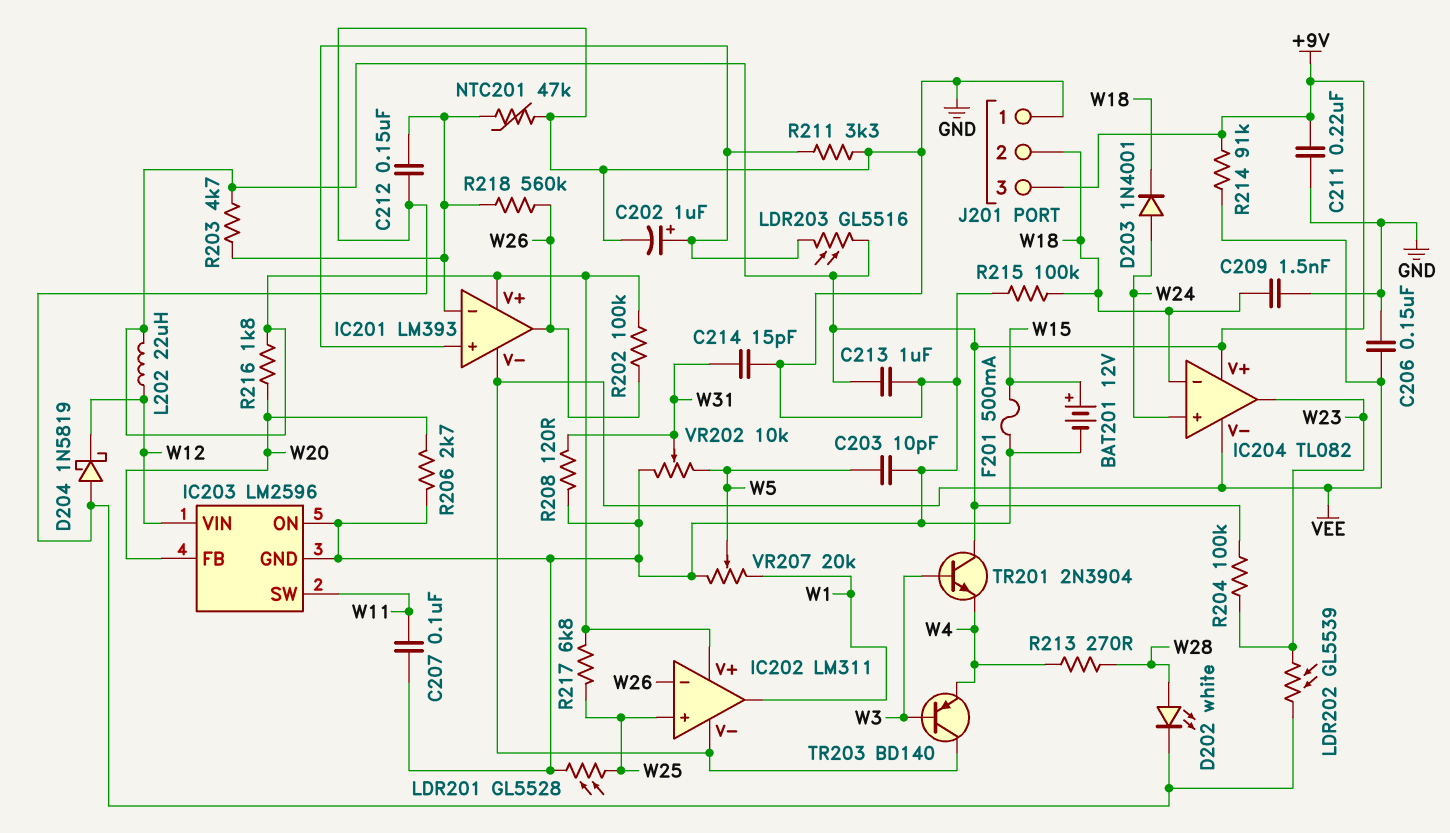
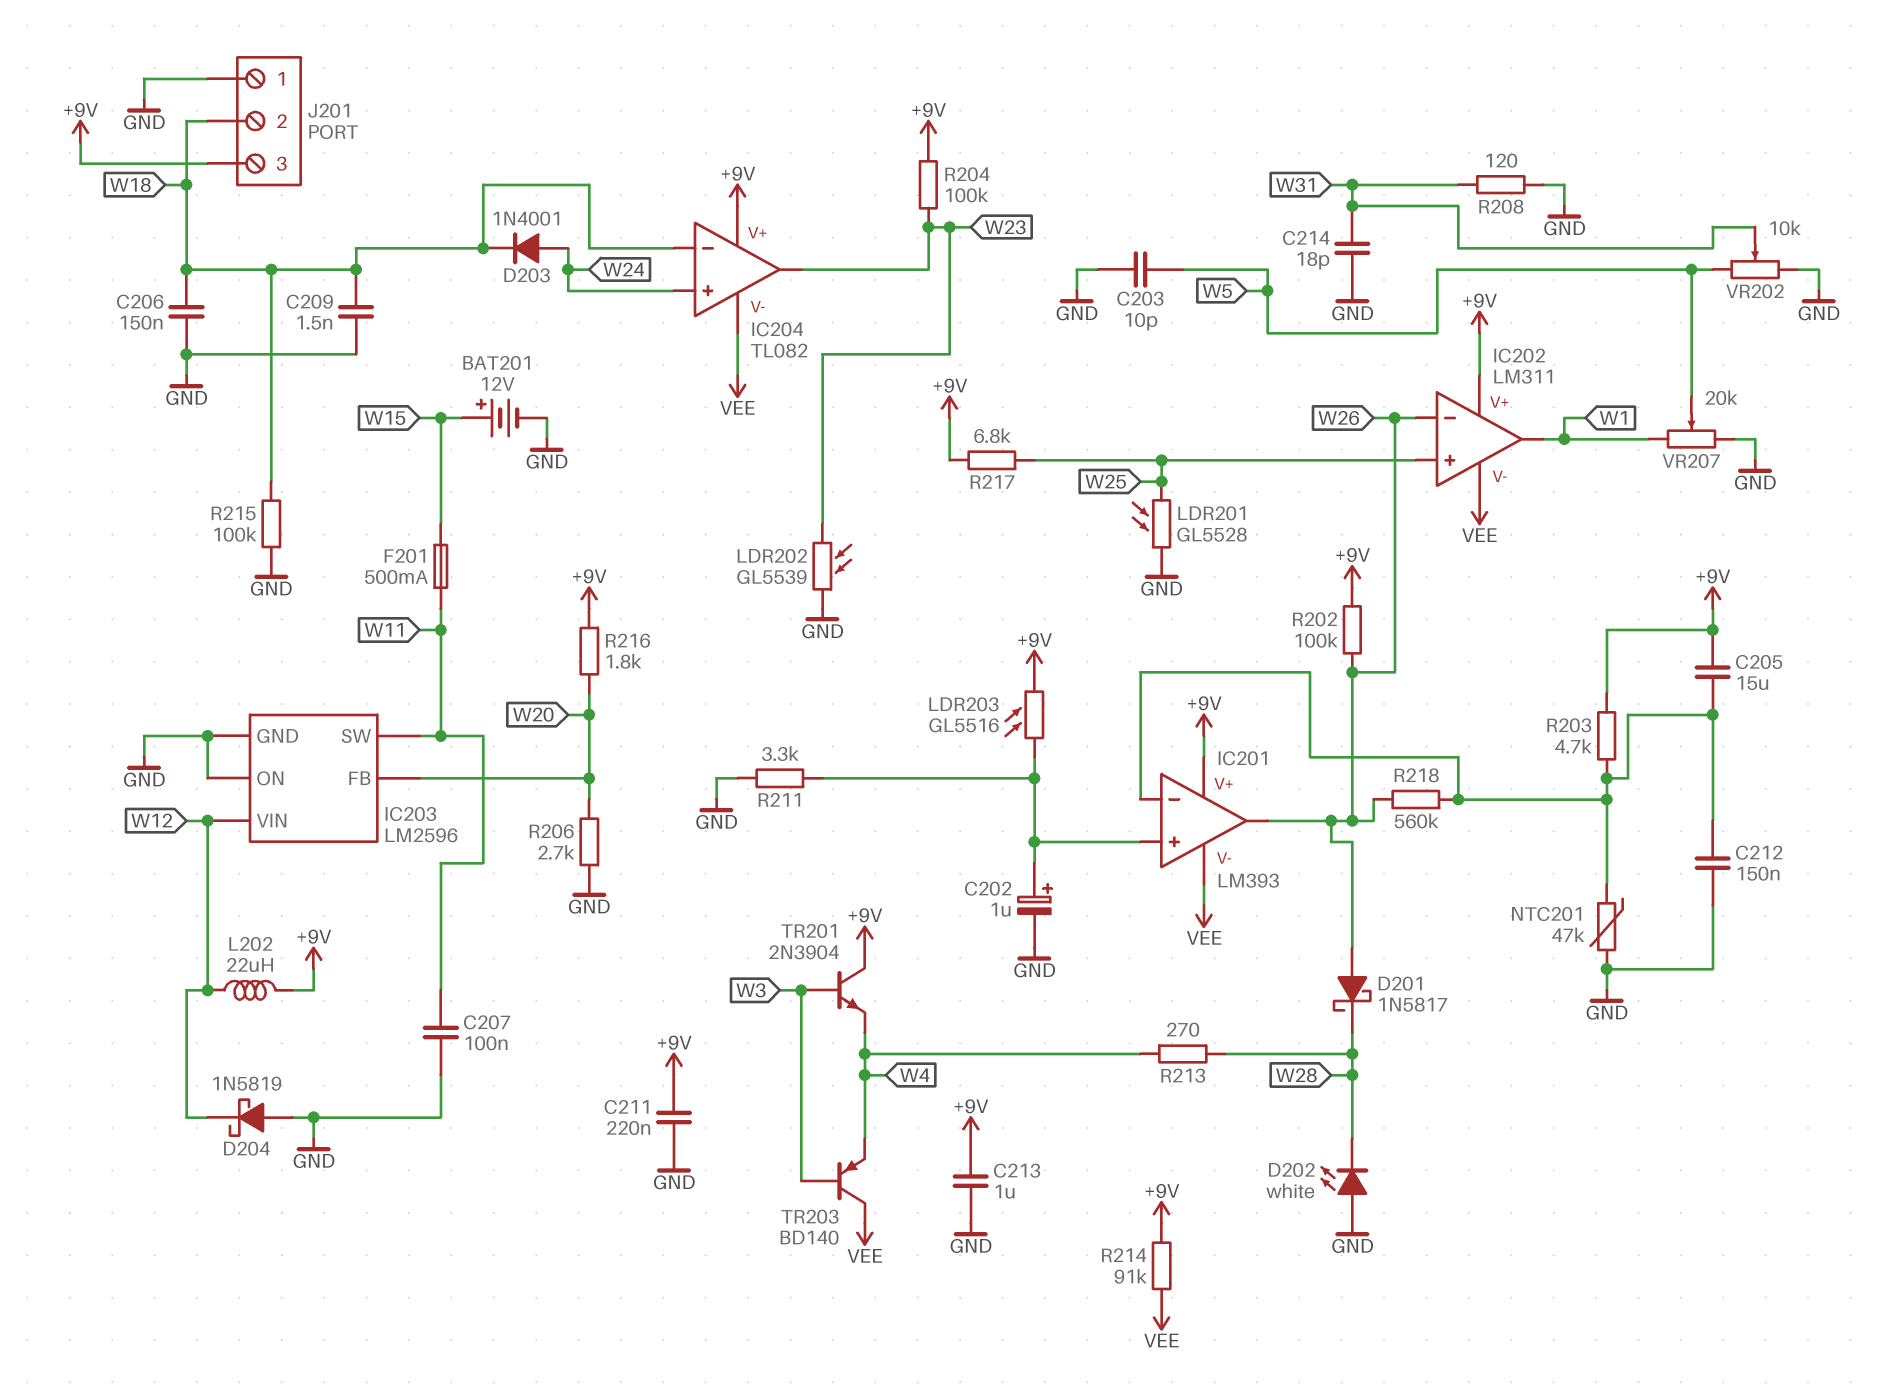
C205: none -> 15uF (+9V, IC201/in-)
C206: 150nF (GND, VEE) -> 150nF (GND, W18)
C214: 15pF (GND, W31) -> 18pF (GND, W31)
D201: none -> schottky 1N5817 (A W26, K W28)
D202: LED white (A W28, K GND) -> LED white (A GND, K W28)
F201: 500mA (GND, W15) -> 500mA (W11, W15)

